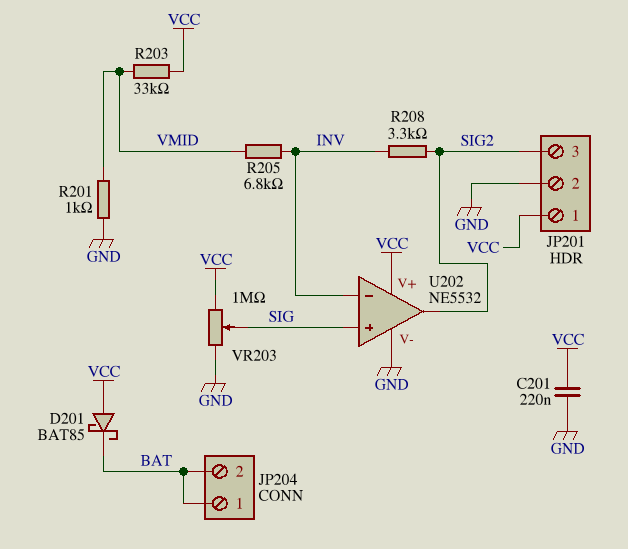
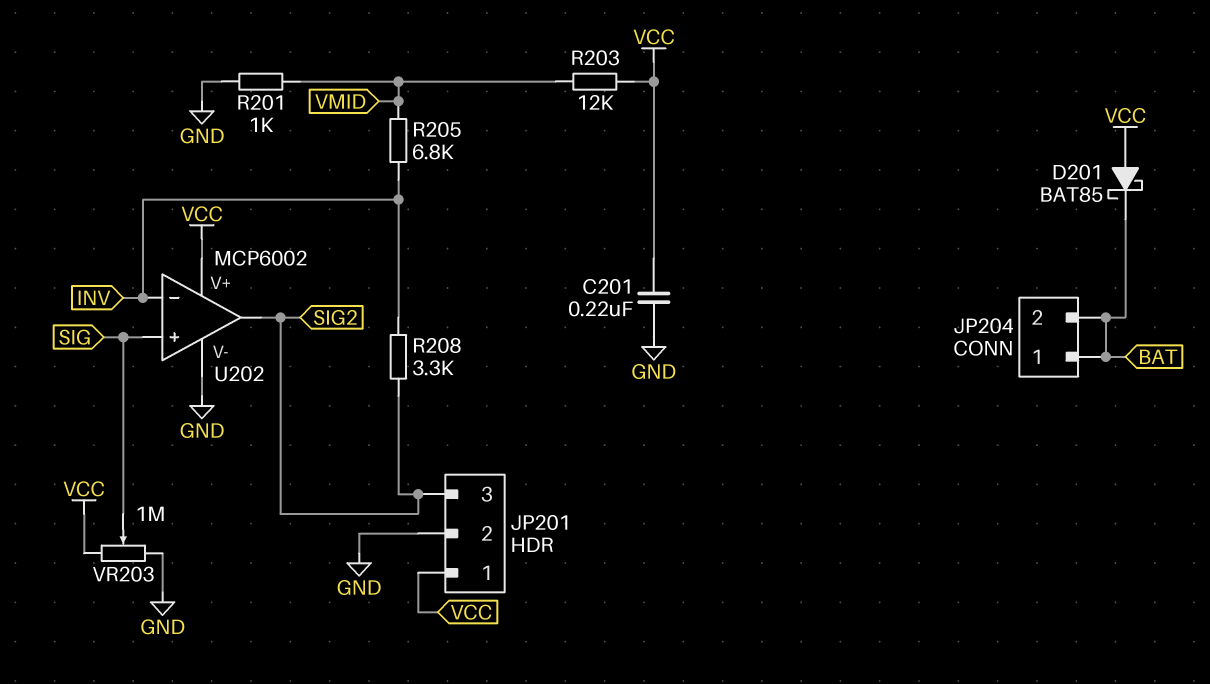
R203: 33k (VCC, VMID) -> 12k (VCC, VMID)
U202: NE5532 -> MCP6002

